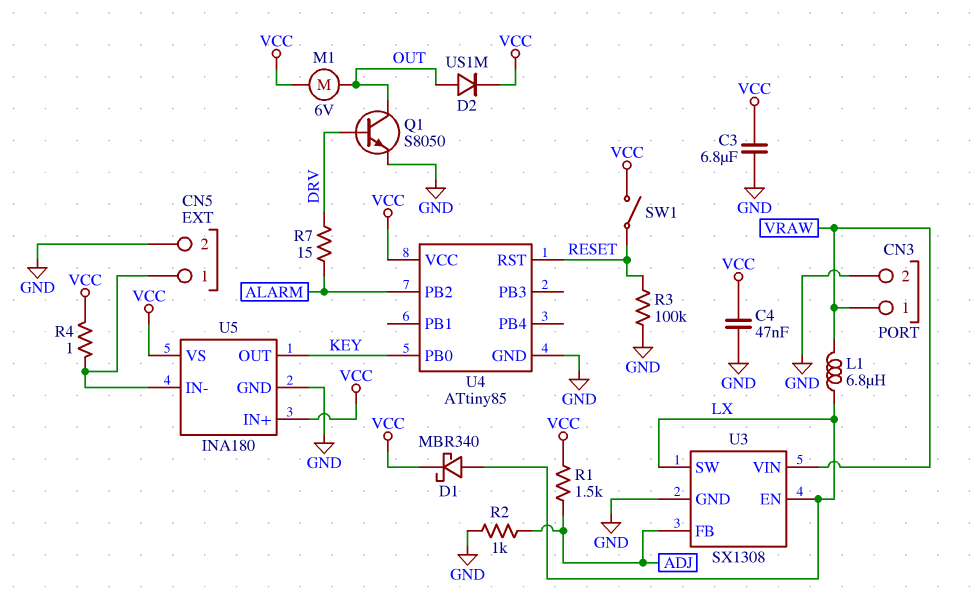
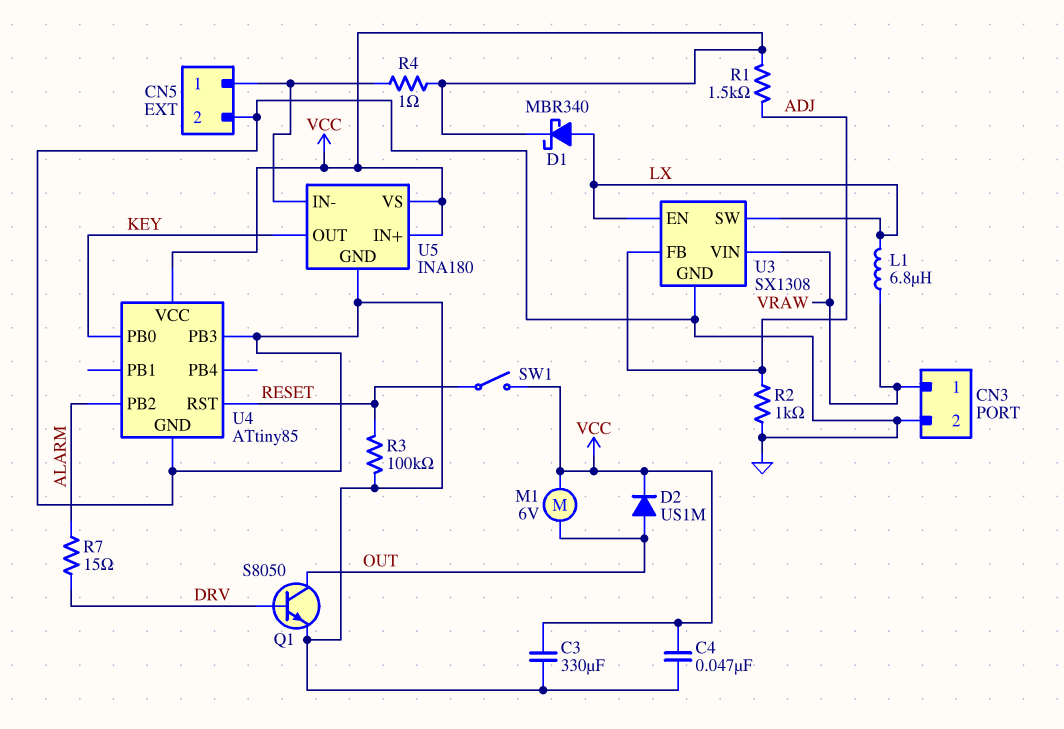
C3: 6.8uF (GND, VCC) -> 330uF (GND, VCC)
U4 pin PB3: none -> GND

